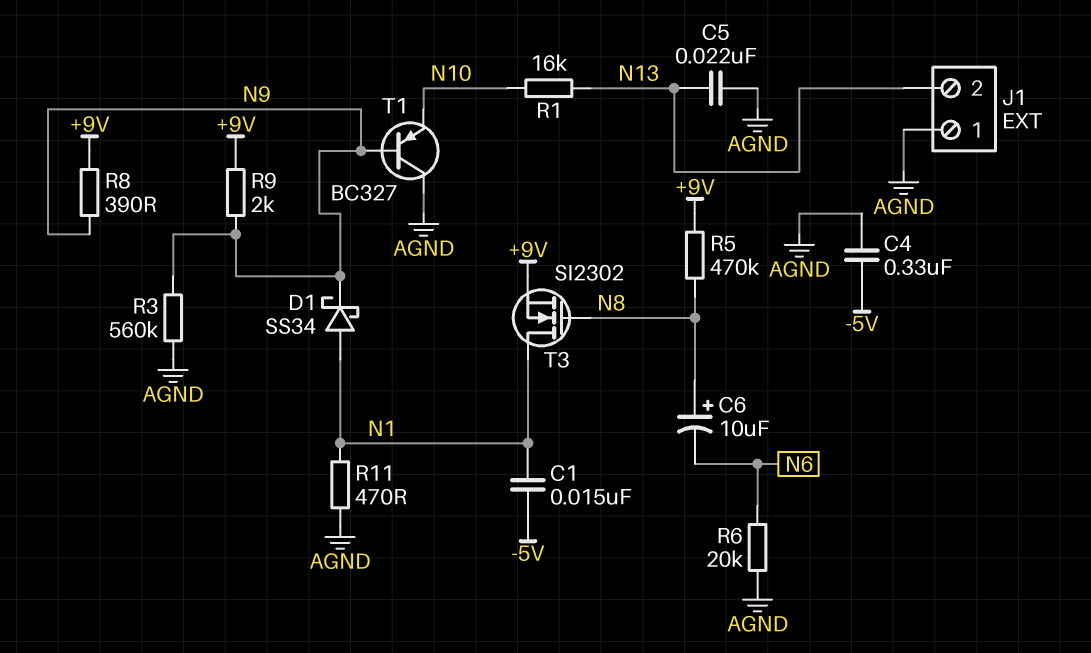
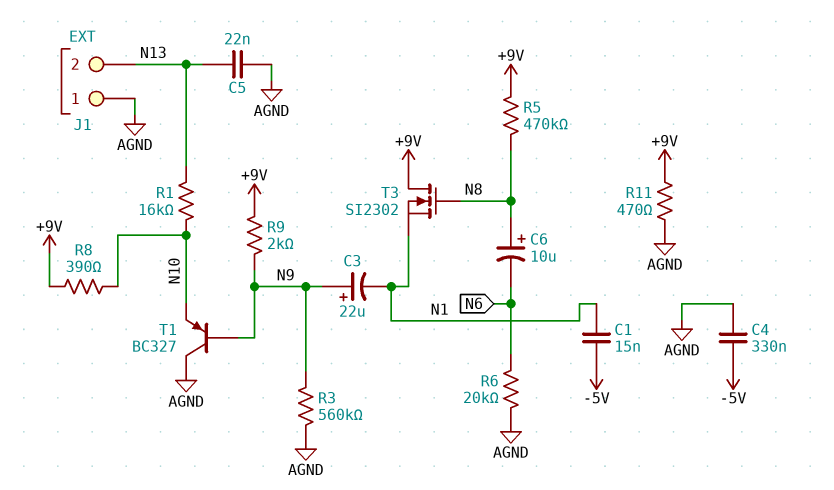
C3: none -> 22uF (plus N9, minus N1)
D1: schottky SS34 (A N1, K N9) -> none
R8: 390 (+9V, N9) -> 390 (+9V, N10)
R11: 470 (AGND, N1) -> 470 (+9V, AGND)
T3: NMOS SI2302 (G N8, D N1, S +9V) -> NMOS SI2302 (G N8, D +9V, S N1)

